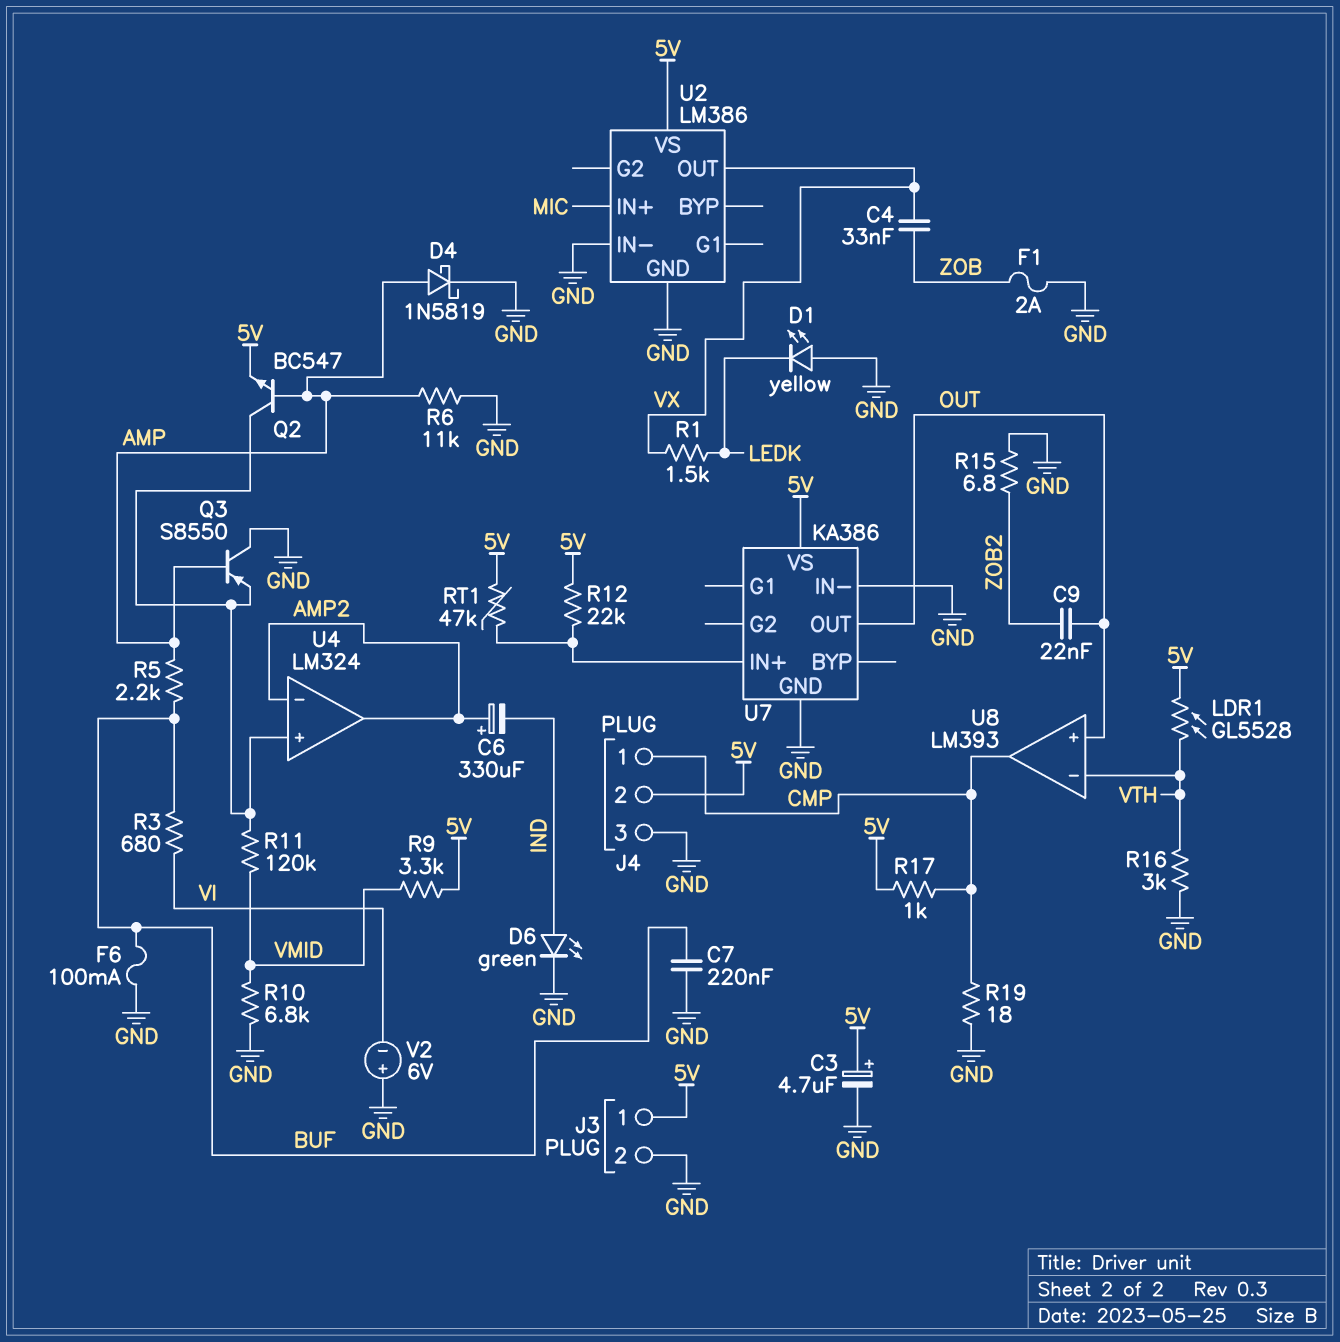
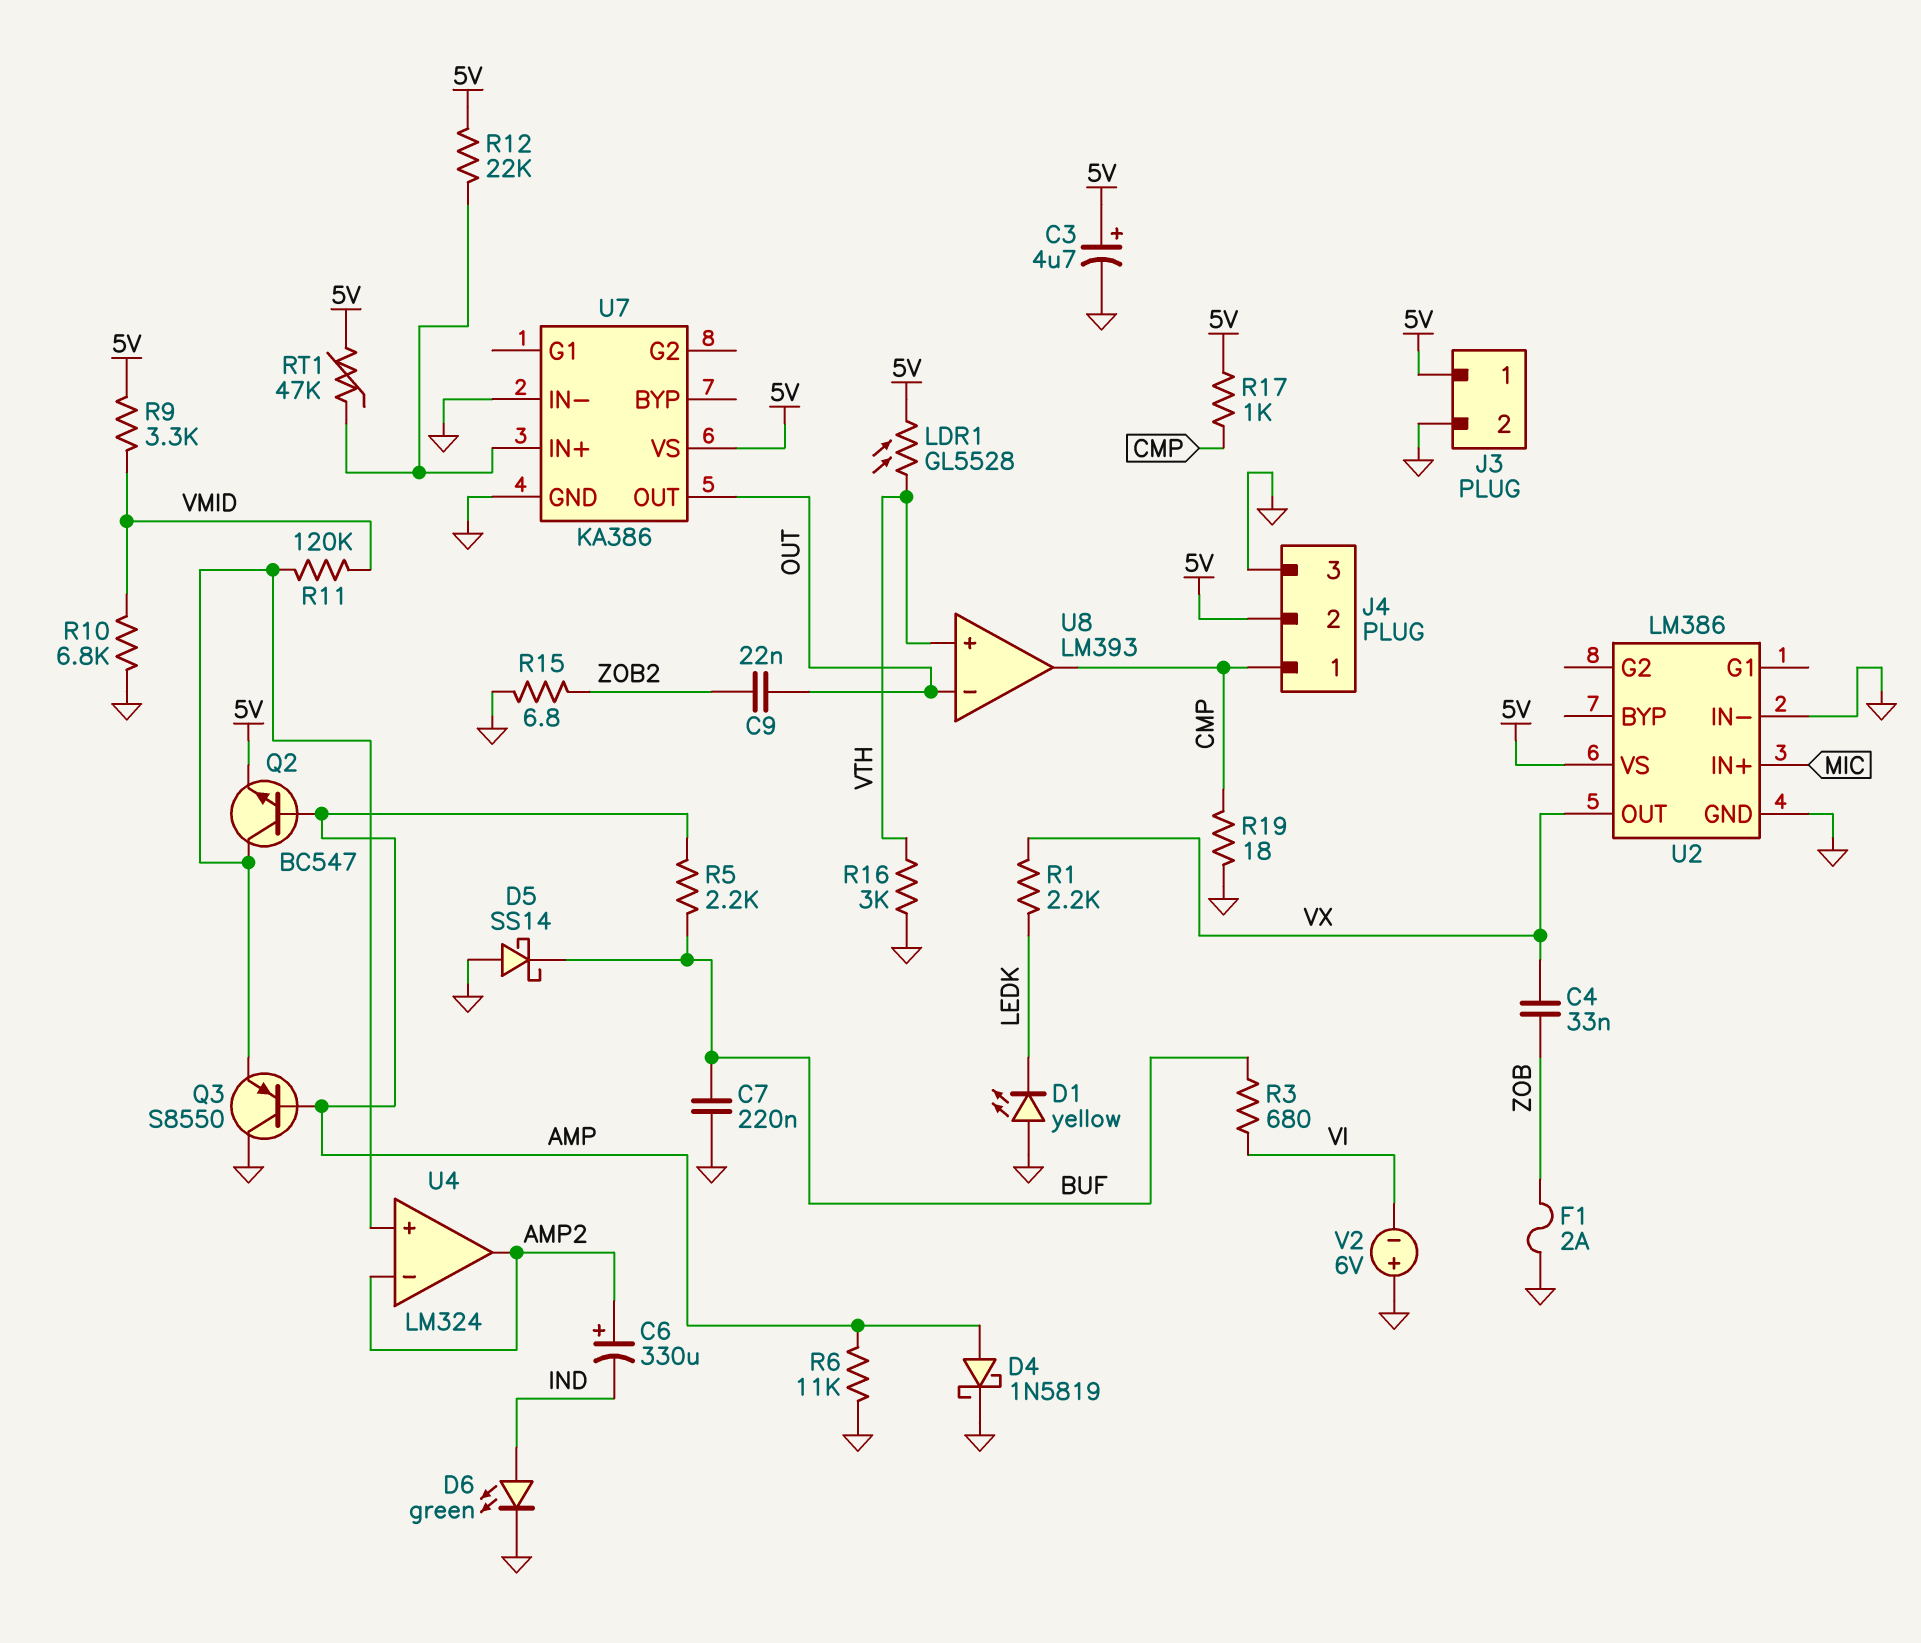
D5: none -> schottky SS14 (A GND, K BUF)
F6: 100mA (BUF, GND) -> none
R1: 1.5k (LEDK, VX) -> 2.2k (LEDK, VX)
U8 pin in+: OUT -> VTH
U8 pin in-: VTH -> OUT

